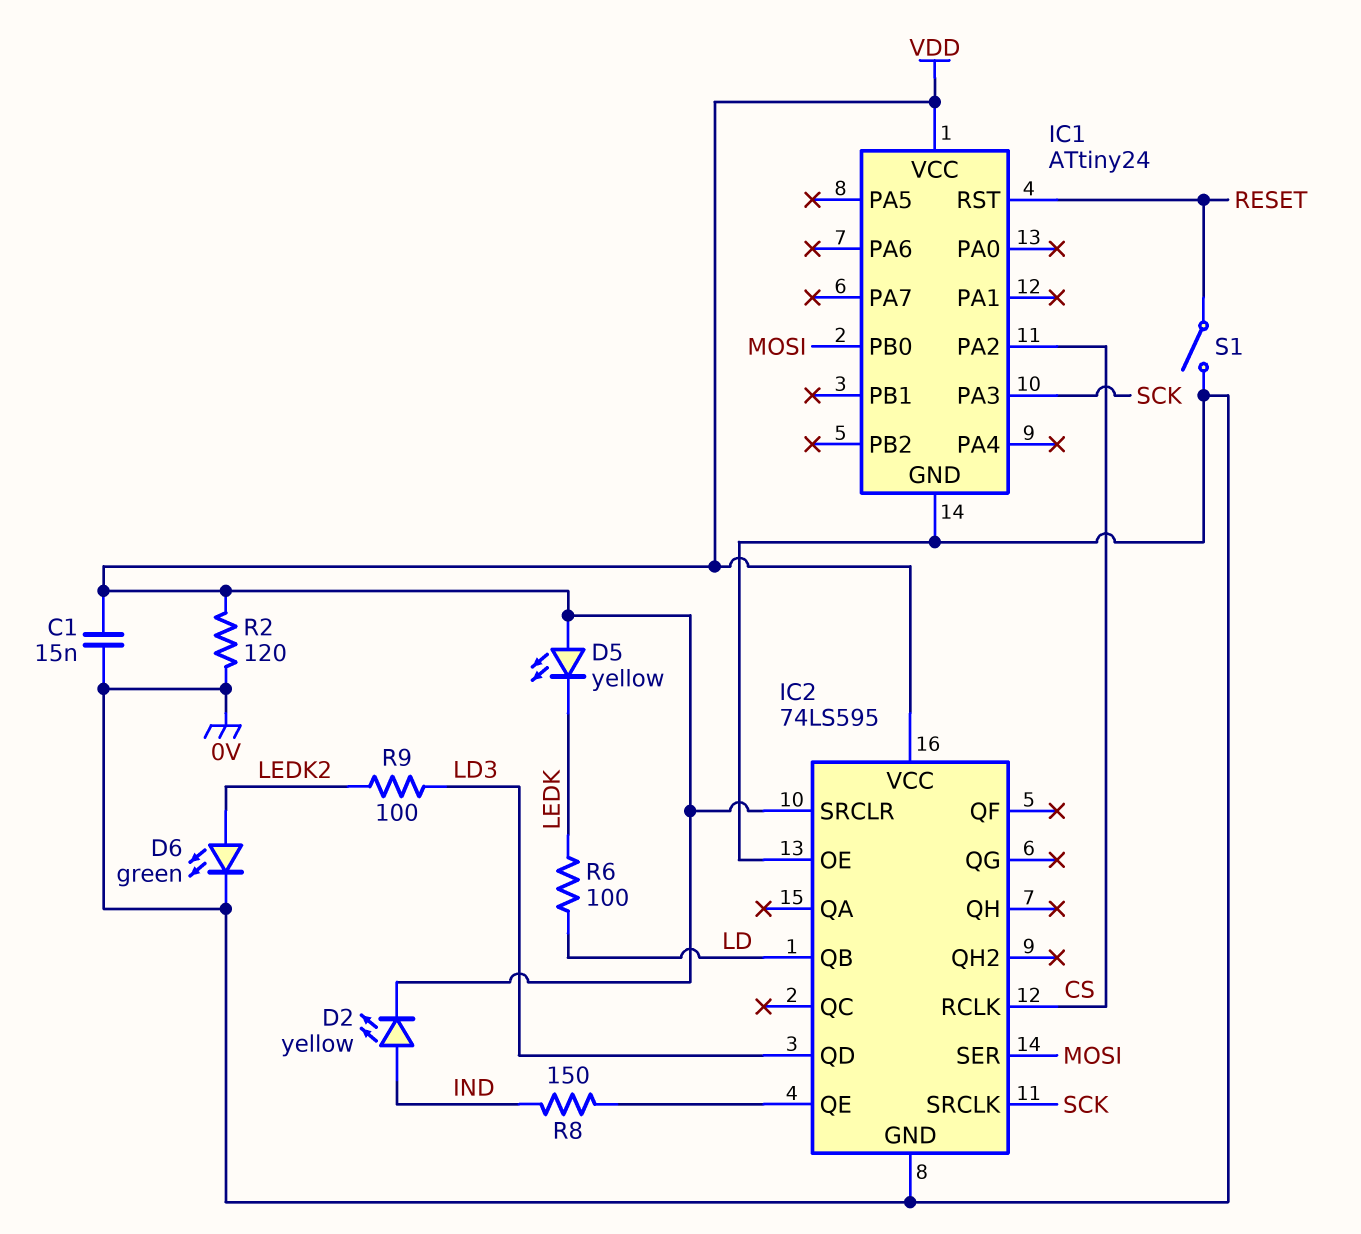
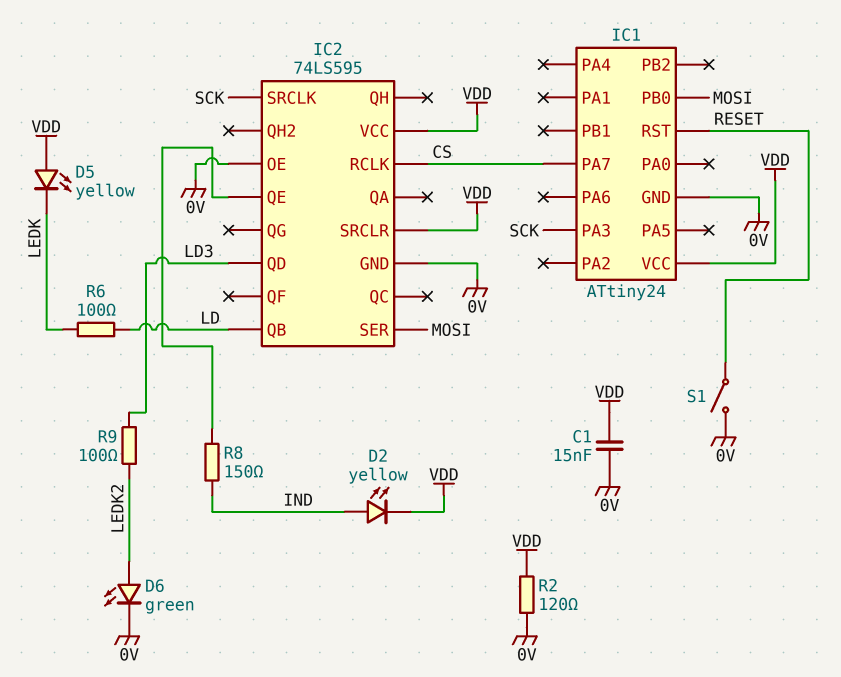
IC1 pin PA2: CS -> none
IC1 pin PA7: none -> CS

